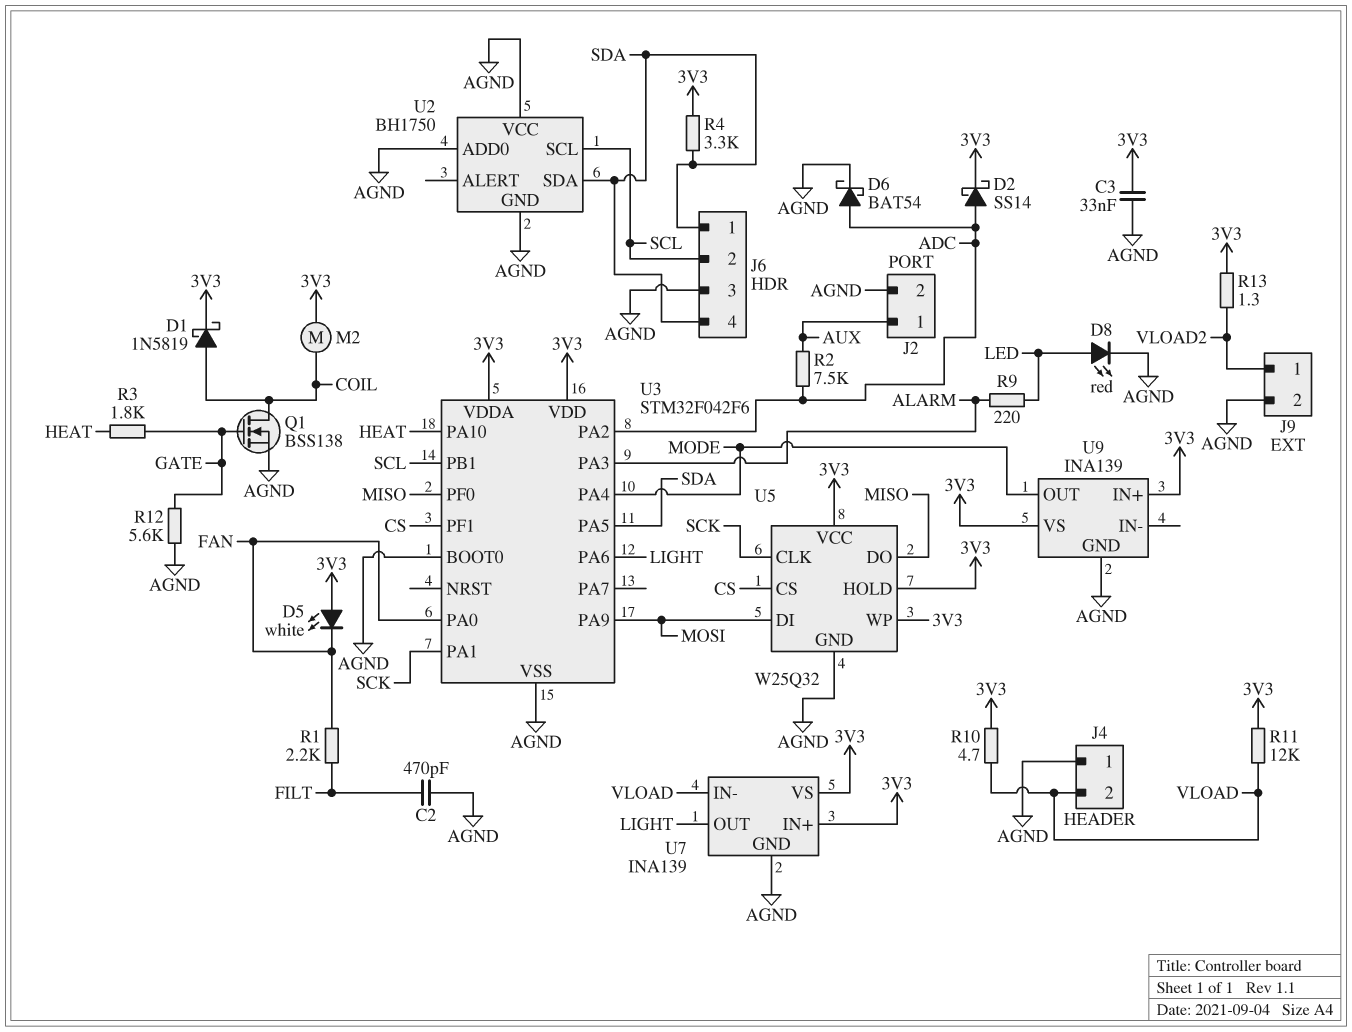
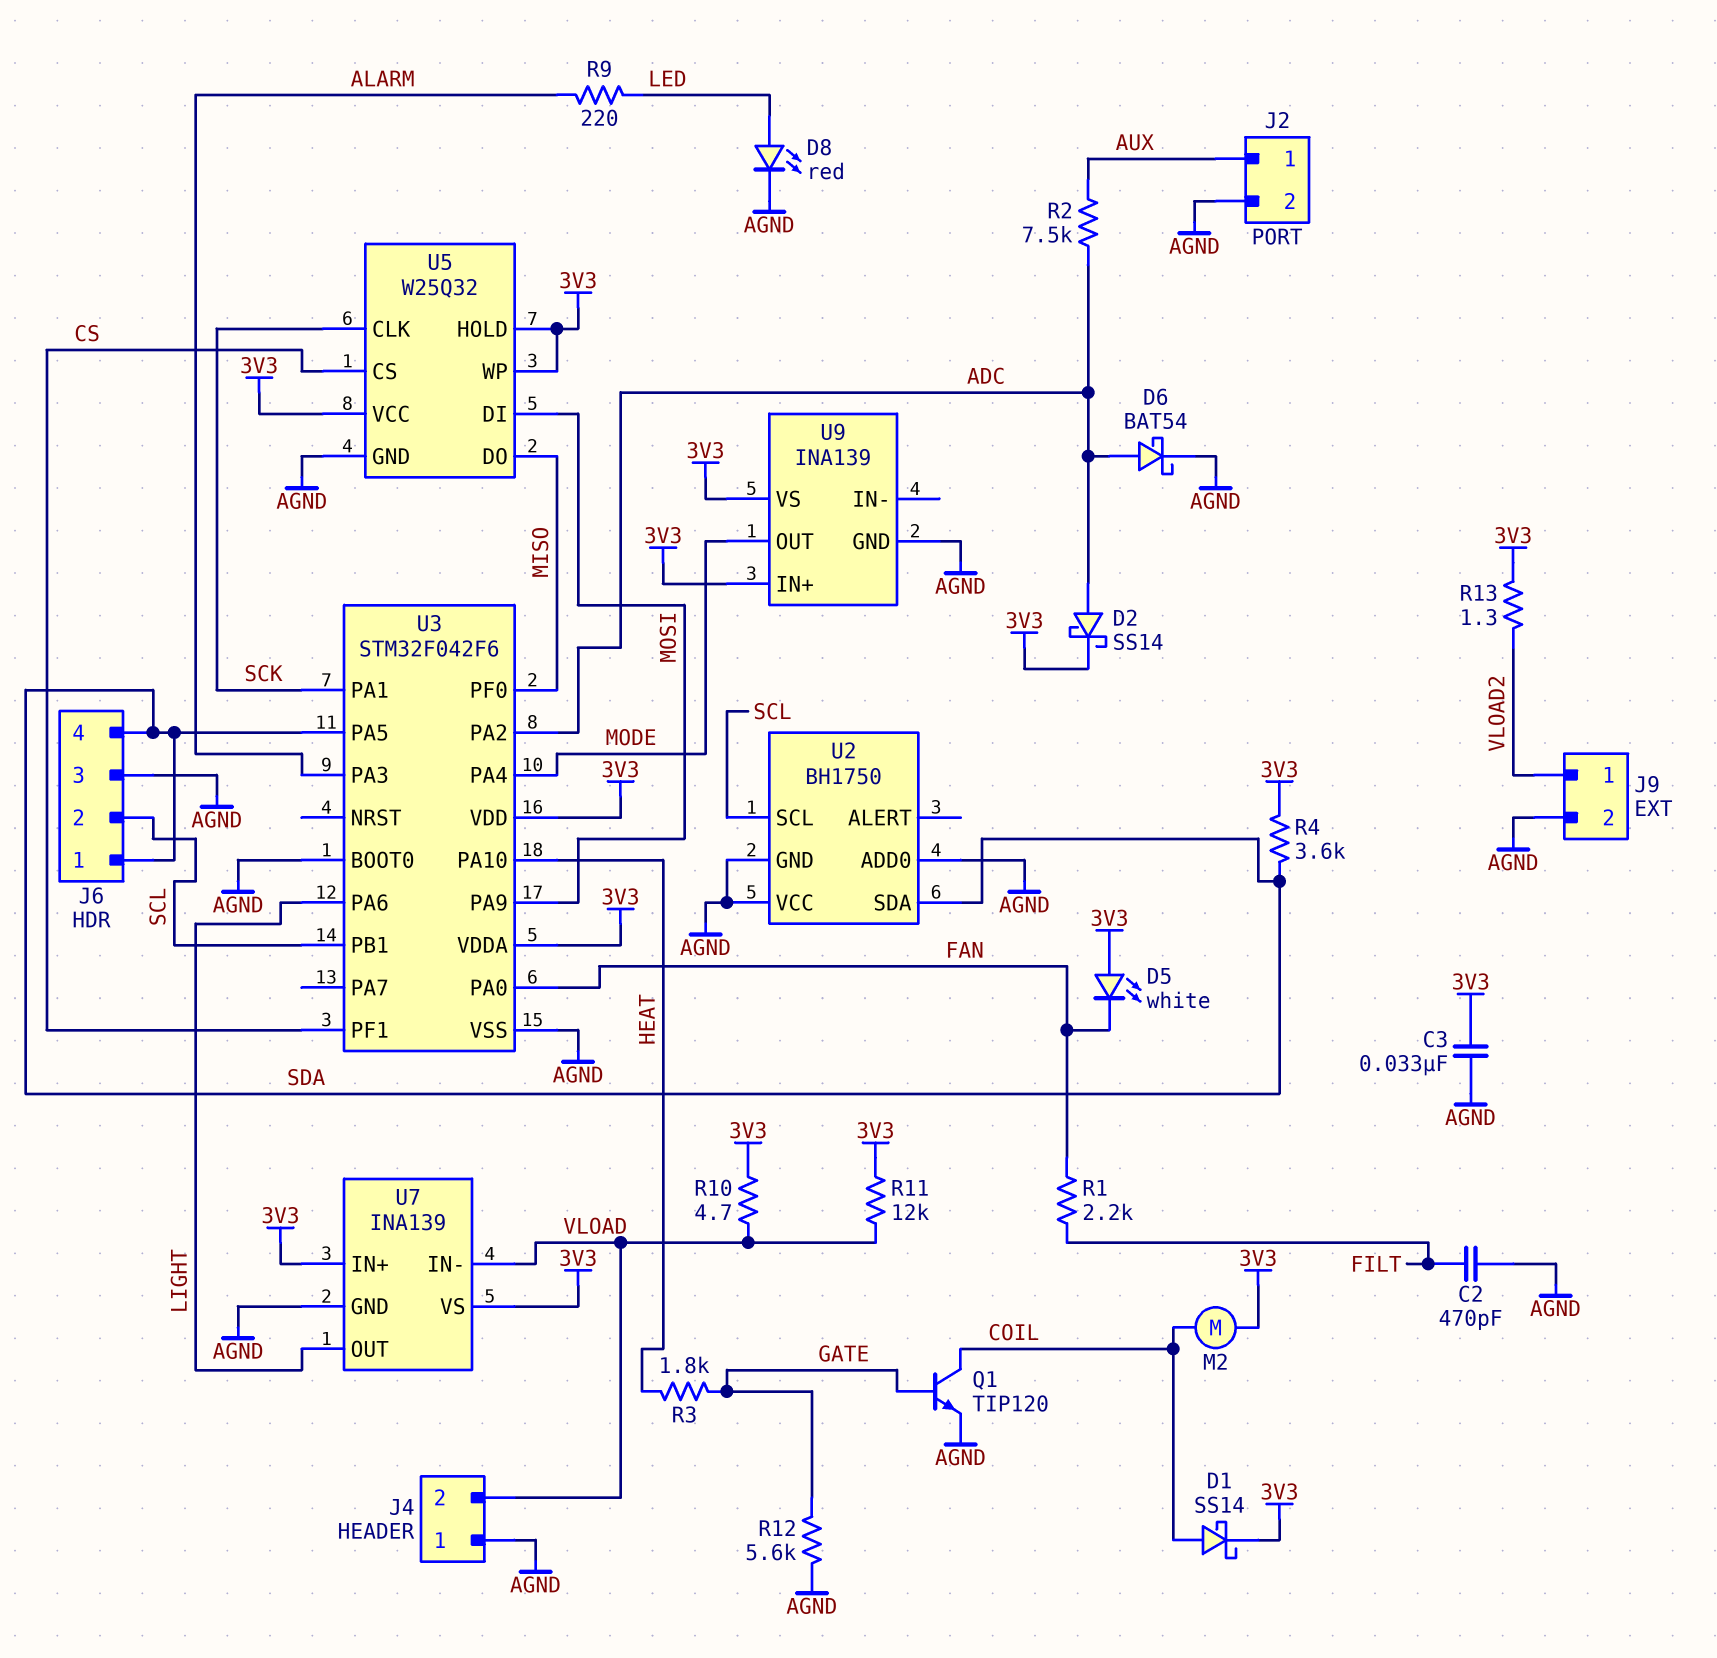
D1: schottky 1N5819 (A COIL, K 3V3) -> schottky SS14 (A COIL, K 3V3)
Q1: NMOS BSS138 (G GATE, D COIL, S AGND) -> NPN TIP120 (B GATE, C COIL, E AGND)
R4: 3.3k (3V3, SDA) -> 3.6k (3V3, SDA)

